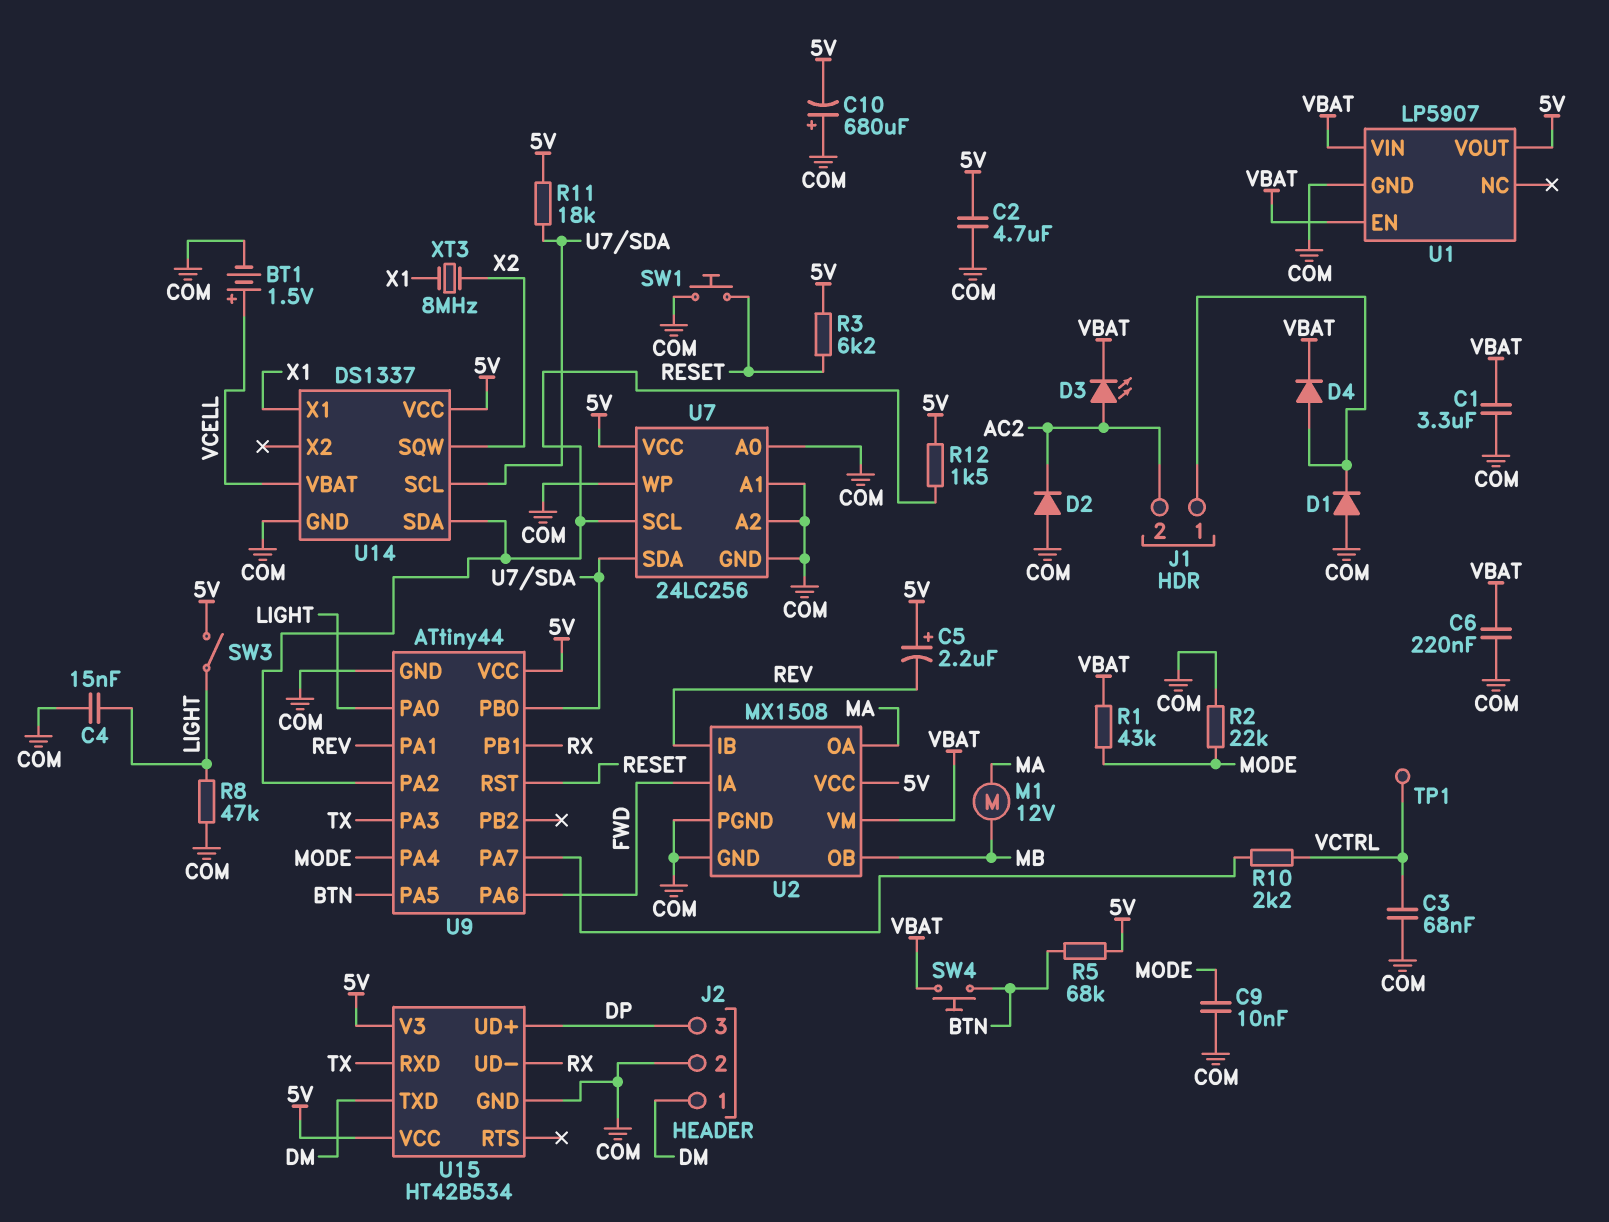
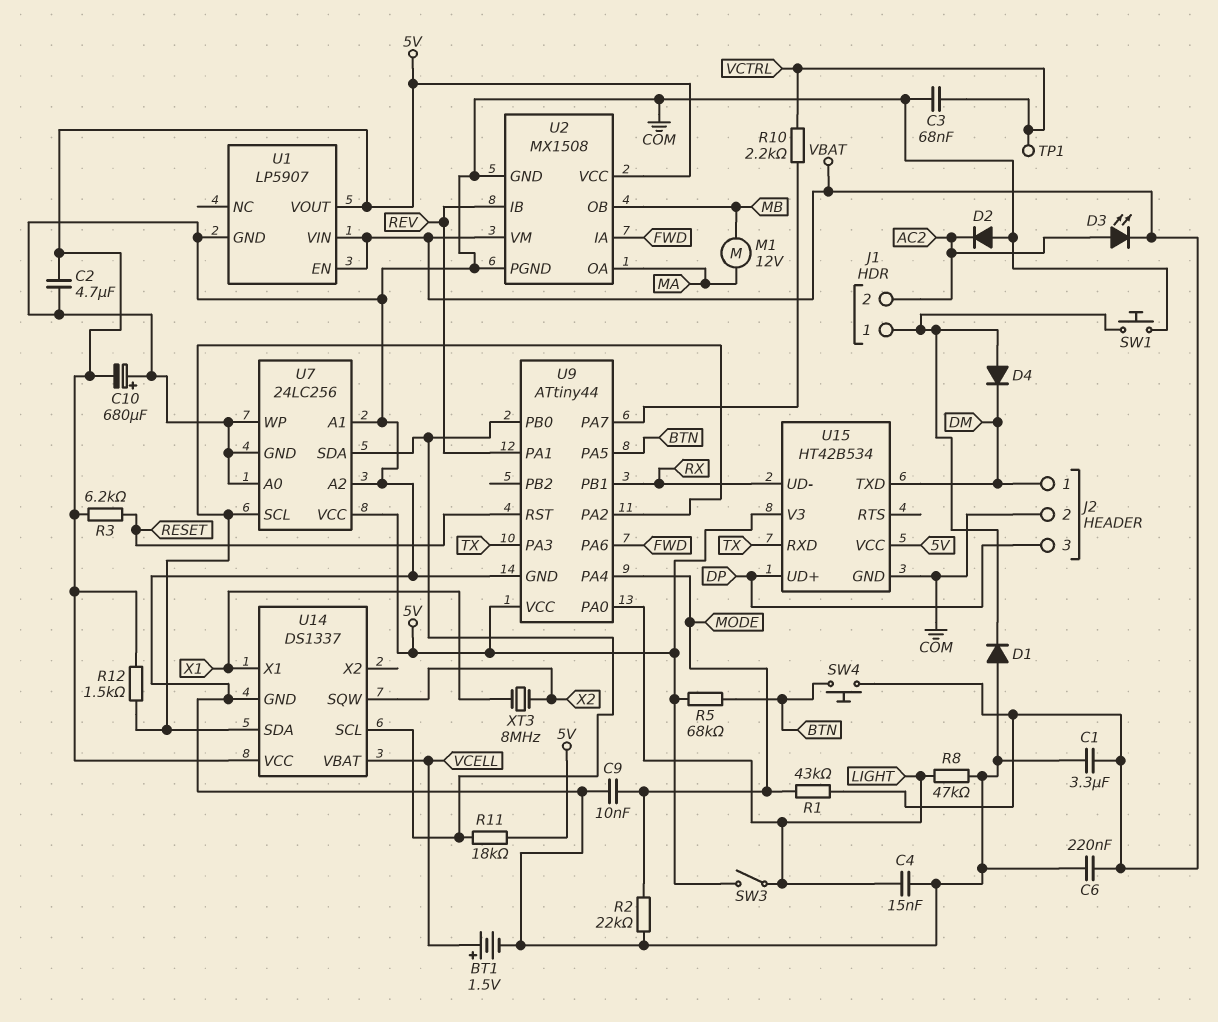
C5: 2.2uF (plus 5V, minus REV) -> none
D4: diode (A J1/1, K VBAT) -> diode (A J1/1, K DM)
SW1: button (COM, RESET) -> button (COM, J1/1)

